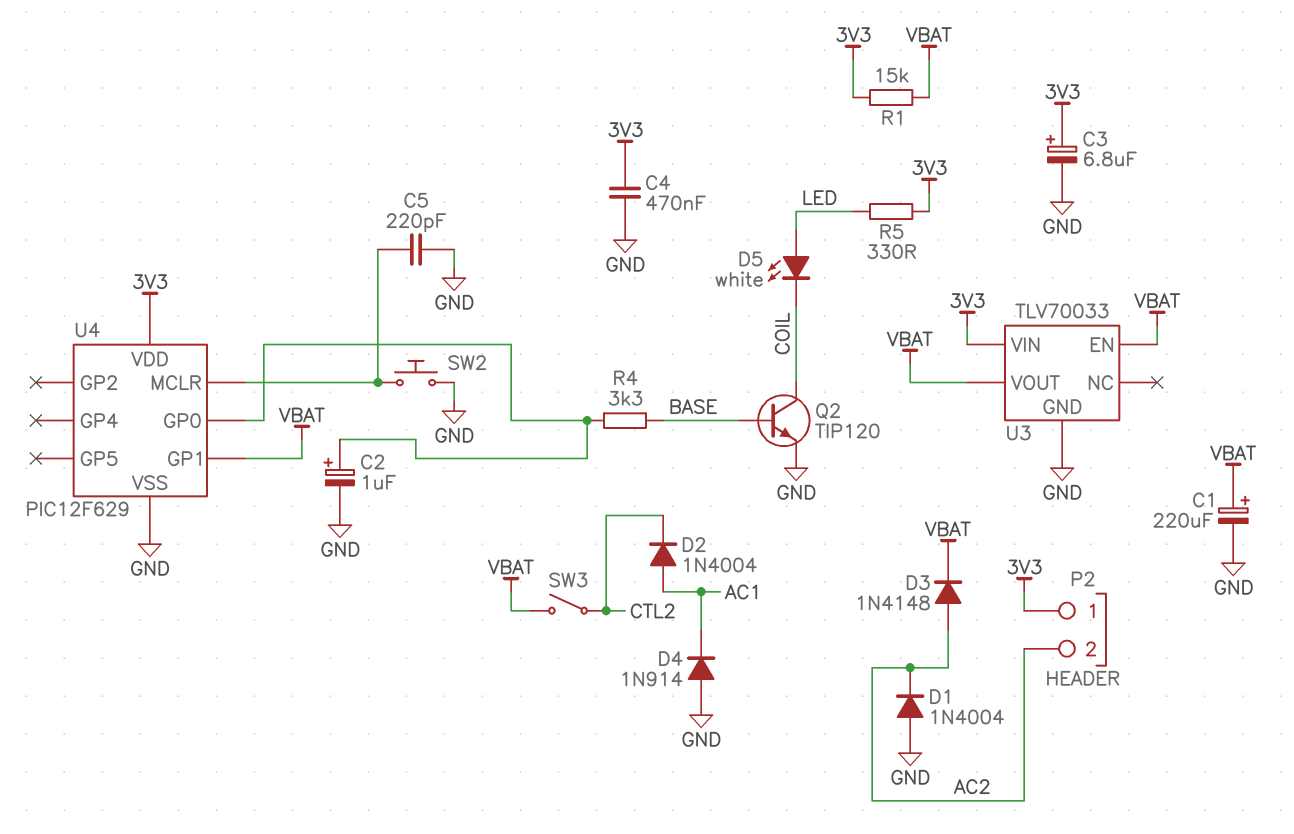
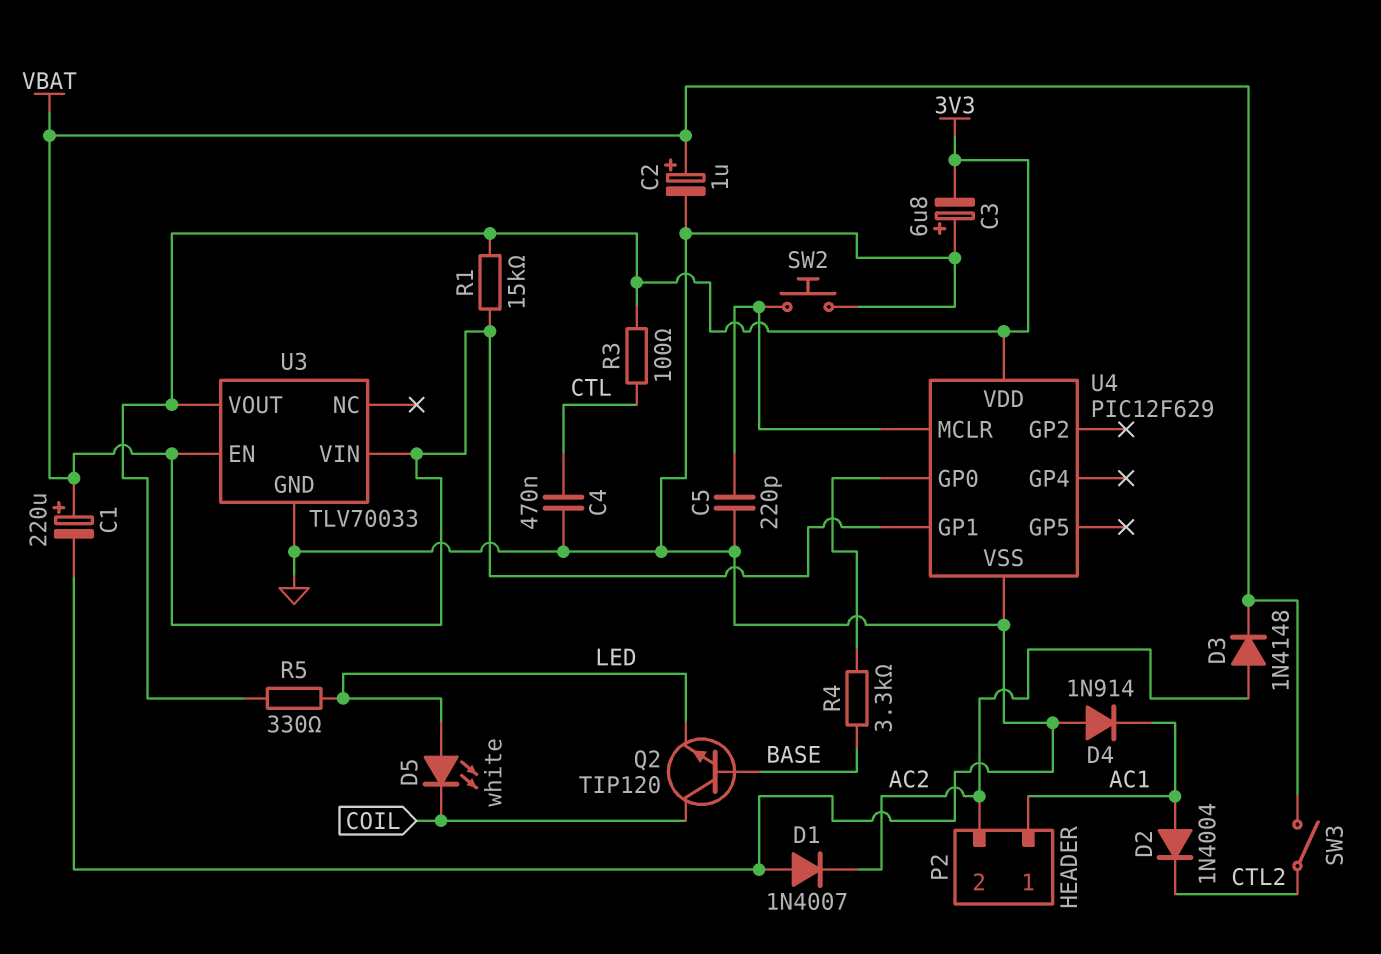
C2: 1uF (plus U4/GP0, minus GND) -> 1uF (plus VBAT, minus GND)
C3: 6.8uF (plus 3V3, minus GND) -> 6.8uF (plus GND, minus 3V3)
C4: 470nF (3V3, GND) -> 470nF (CTL, GND)
D1: diode 1N4004 (A GND, K AC2) -> diode 1N4007 (A GND, K AC2)
P2 pin 1: 3V3 -> AC1
Q2: NPN TIP120 (B BASE, C COIL, E GND) -> NPN TIP120 (B BASE, C COIL, E LED)
R3: none -> 100 (3V3, CTL)
U3 pin VIN: 3V3 -> VBAT
U3 pin VOUT: VBAT -> 3V3

